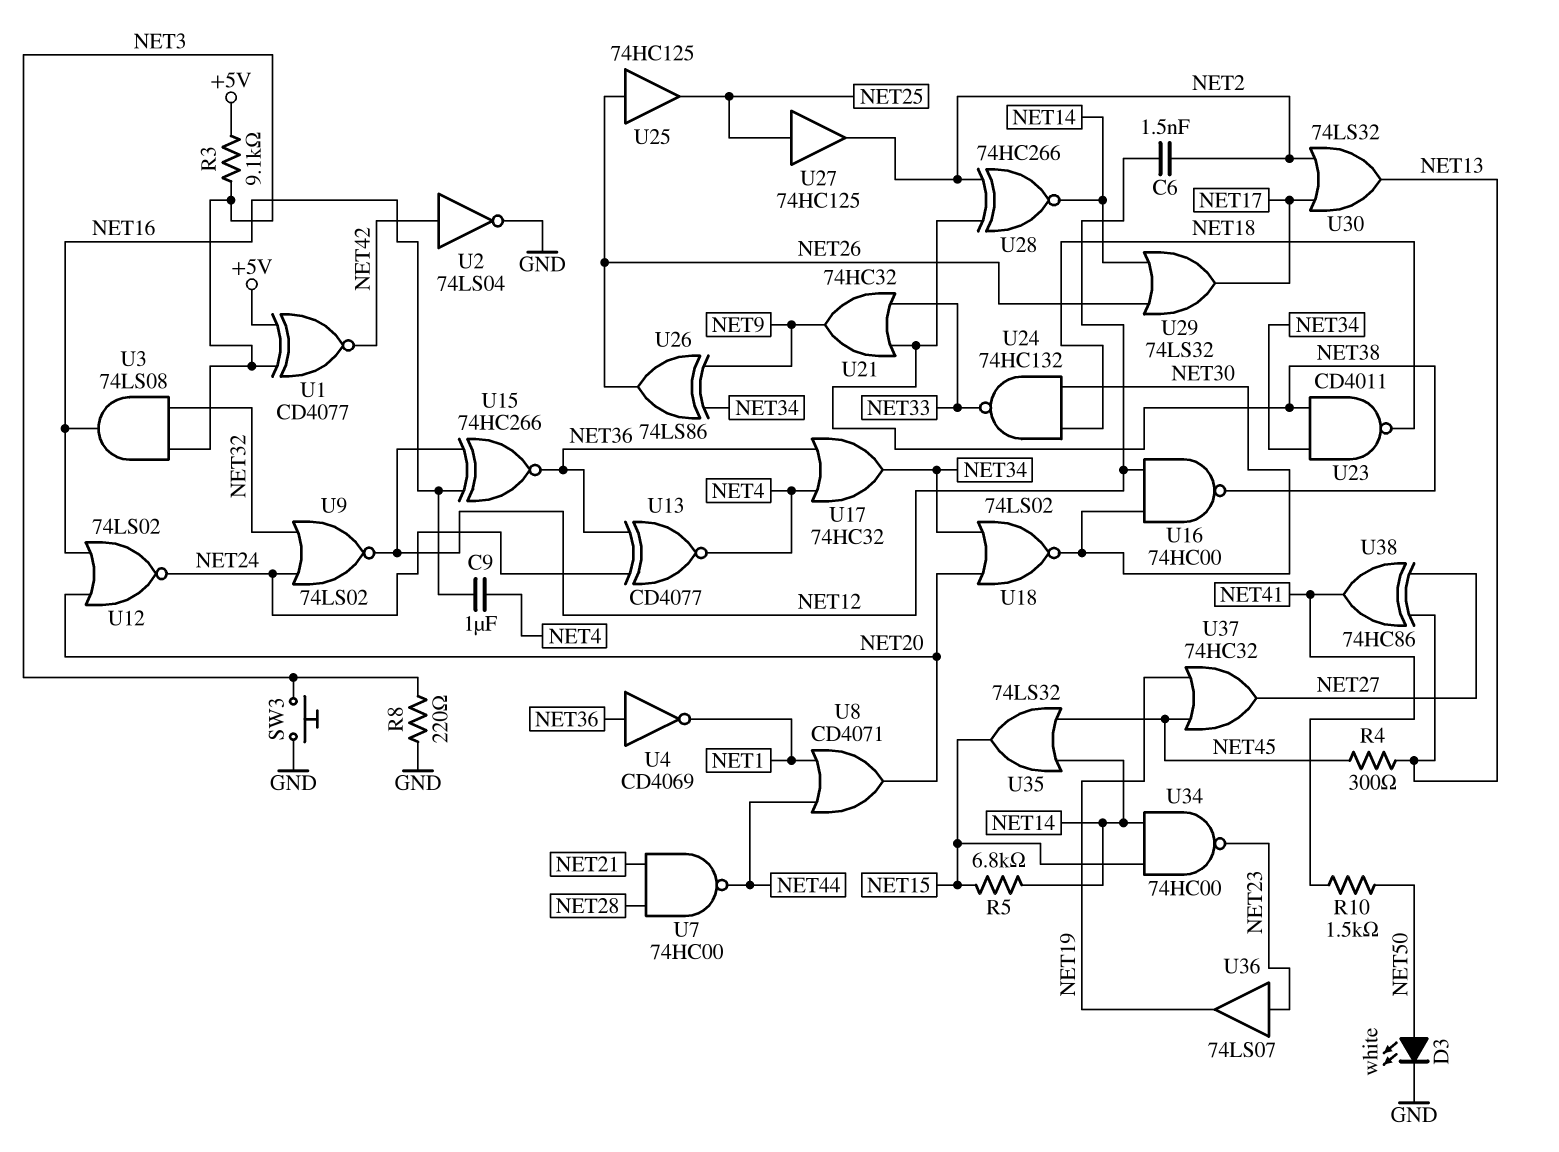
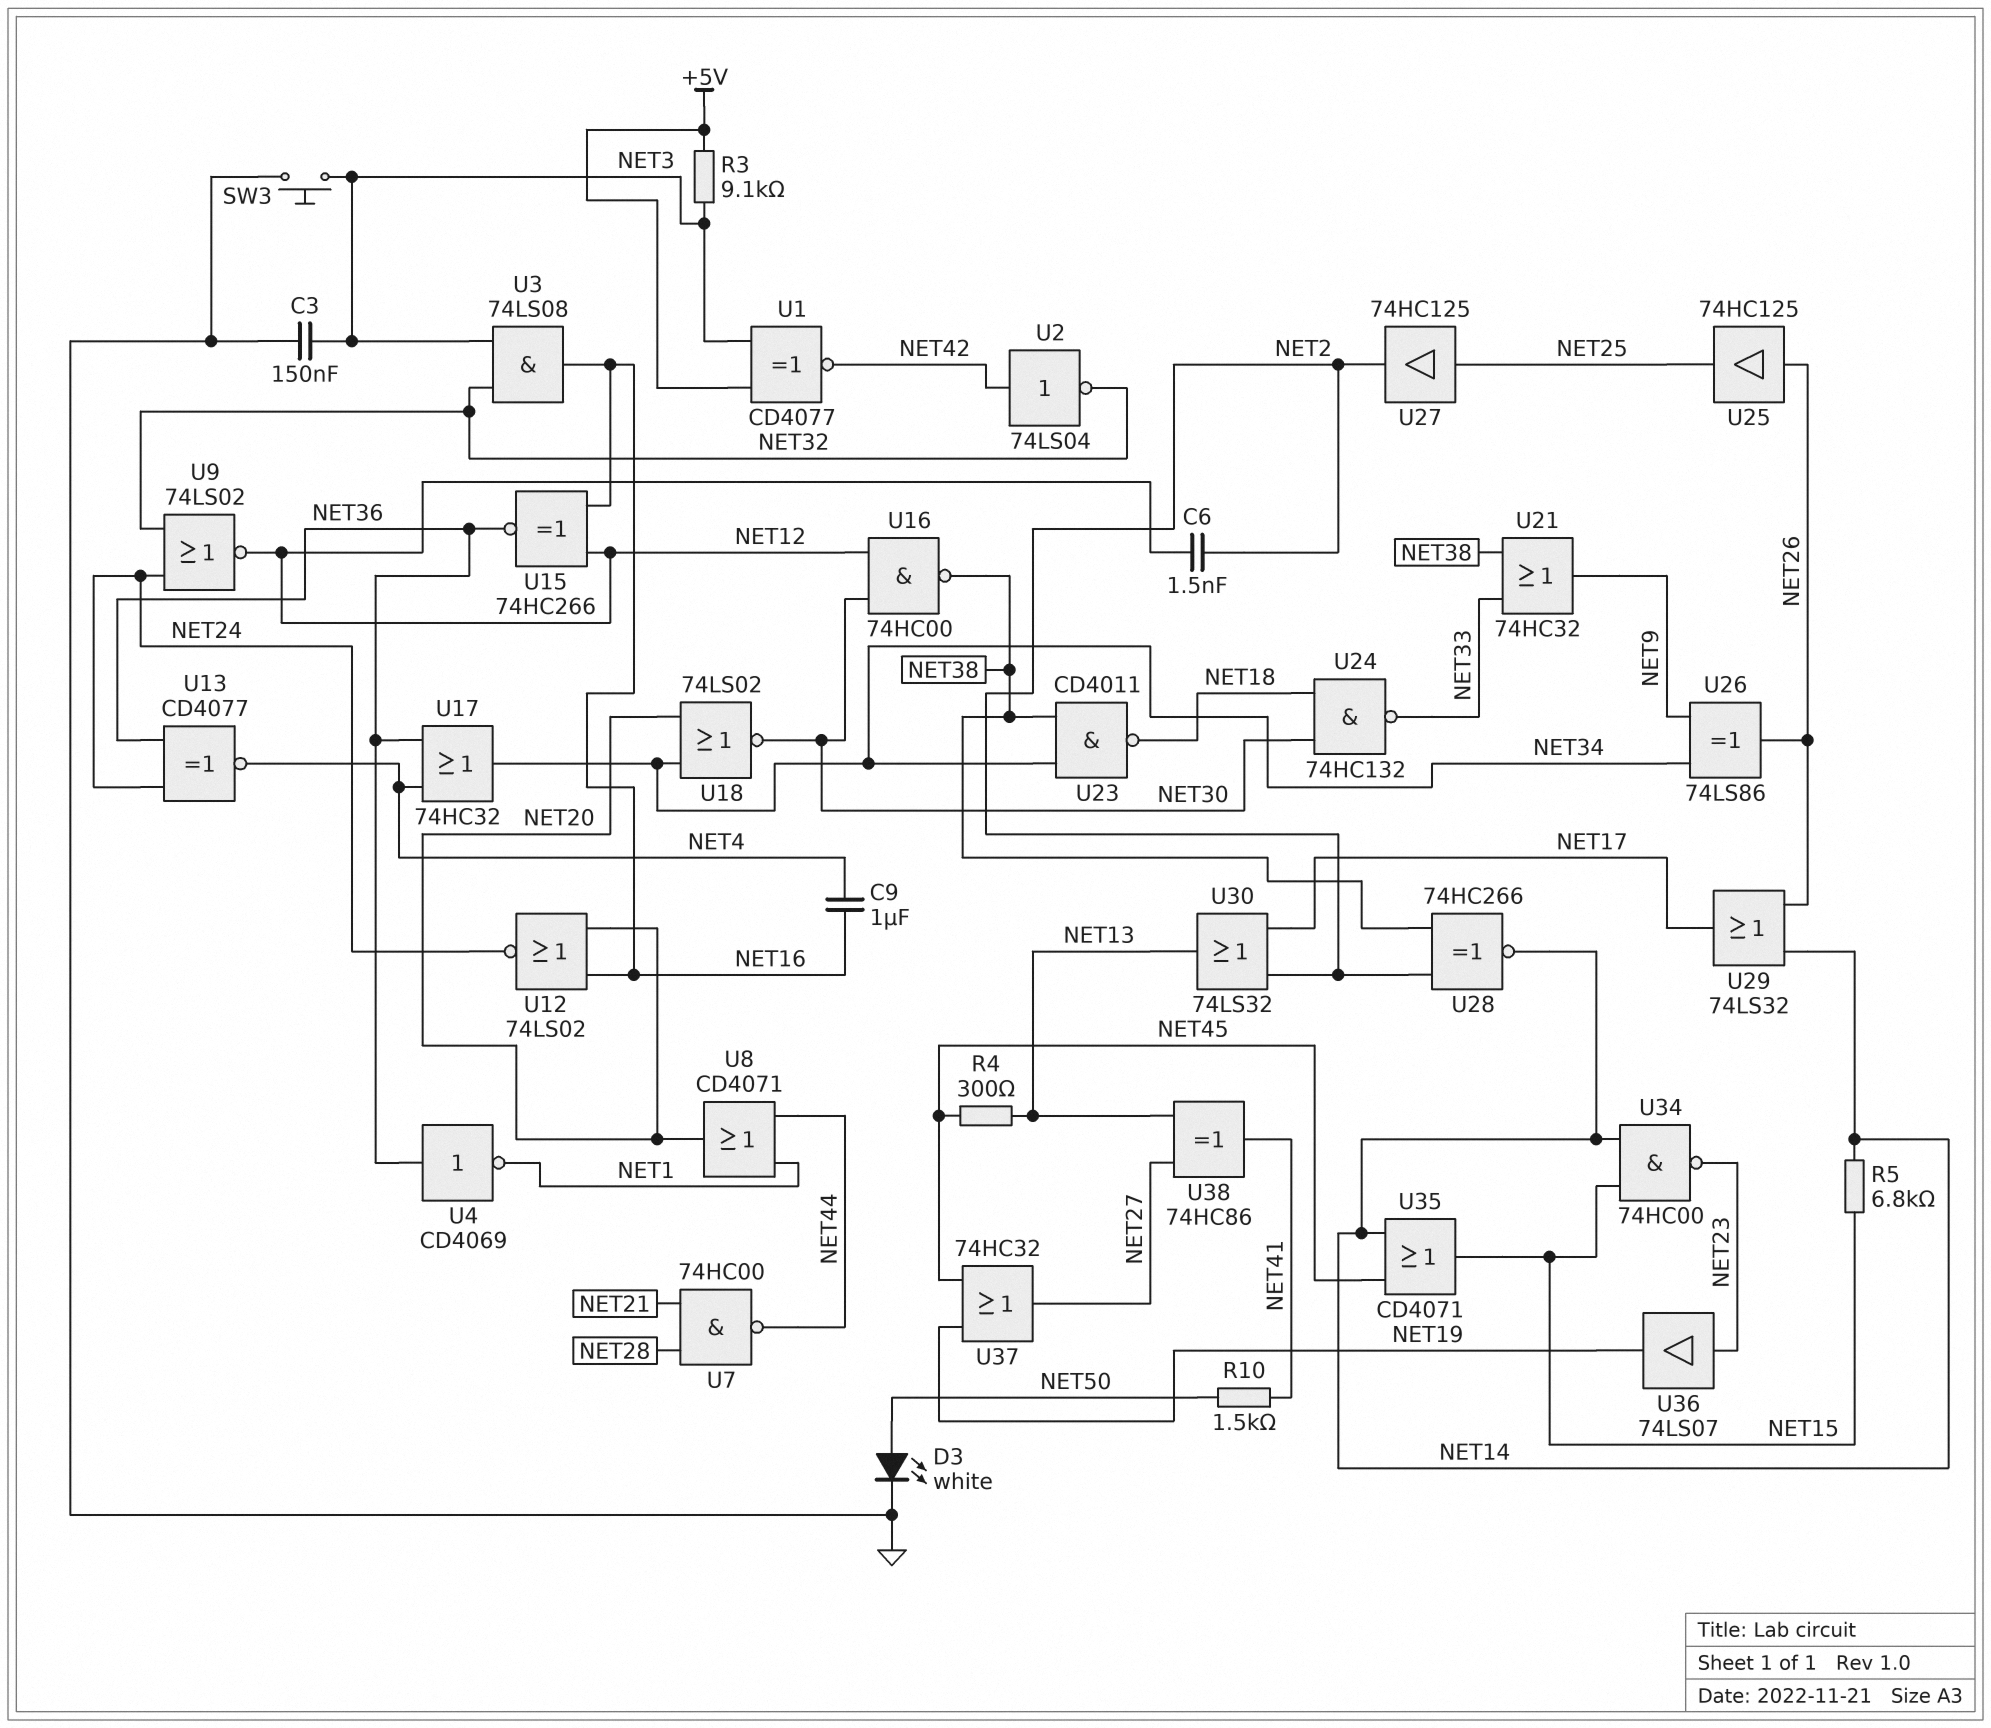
C3: none -> 150nF (GND, NET3)
R8: 220 (GND, NET3) -> none
U2: NOT 74LS04 (in NET42, out GND) -> NOT 74LS04 (in NET42, out NET32)
U35: OR 74LS32 (in NET14, in NET45, out NET15) -> OR CD4071 (in NET14, in NET45, out NET15)

